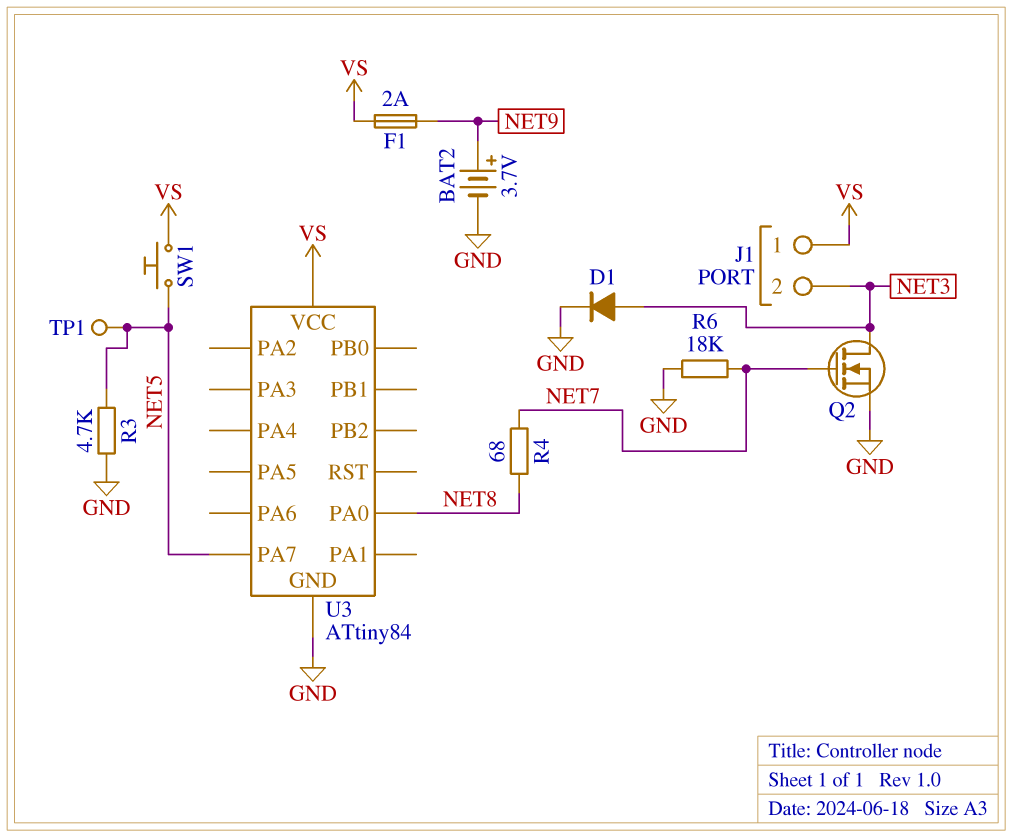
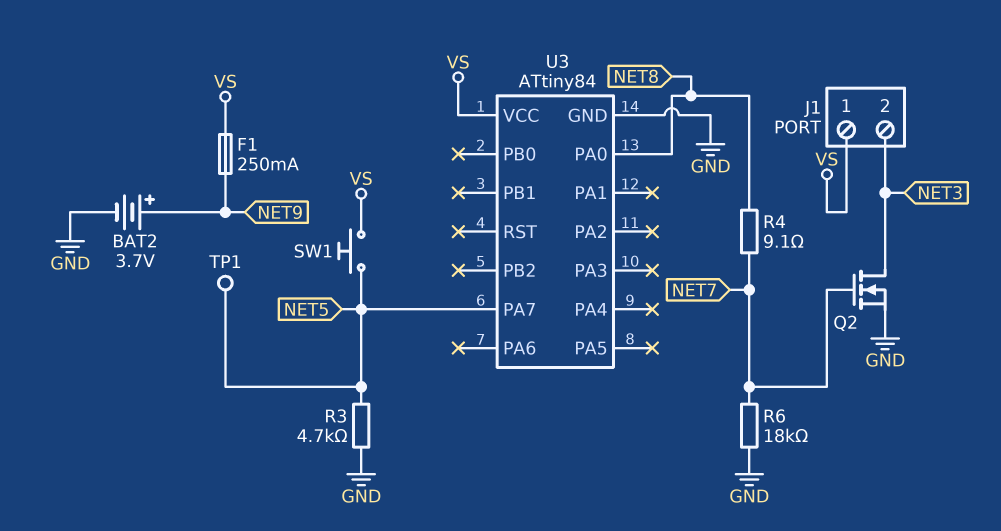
D1: diode (A NET3, K GND) -> none
F1: 2A (NET9, VS) -> 250mA (NET9, VS)
R4: 68 (NET7, NET8) -> 9.1 (NET7, NET8)

